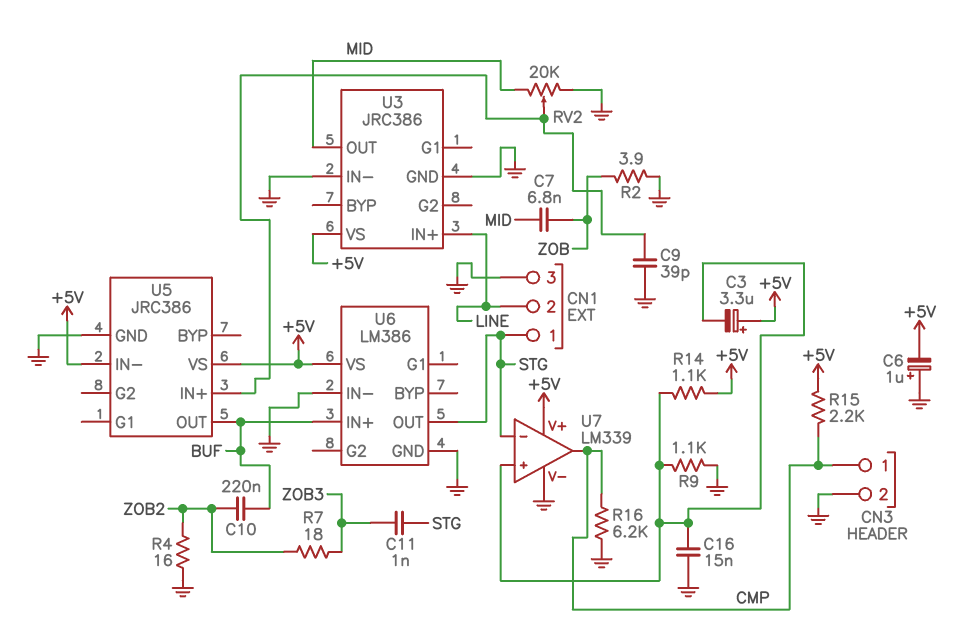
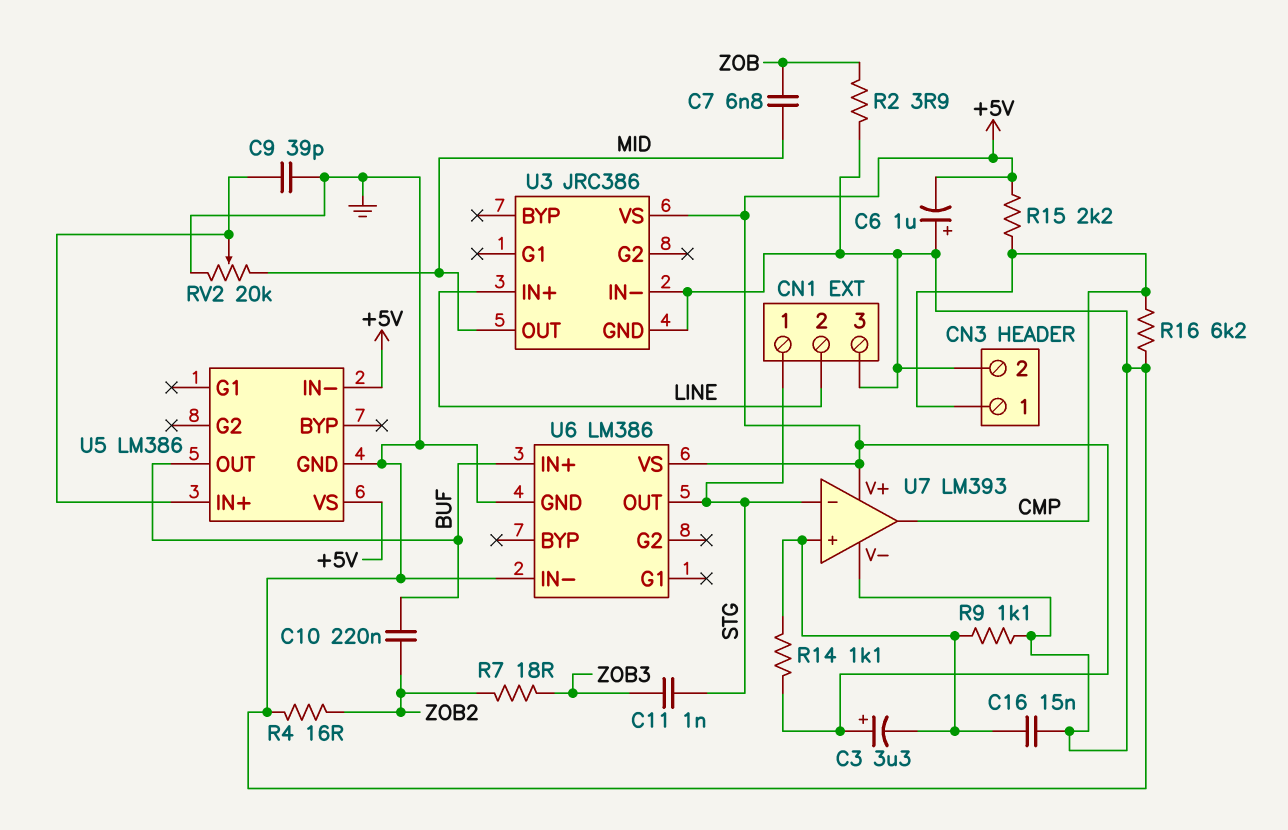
U5: JRC386 -> LM386
U7: LM339 -> LM393

